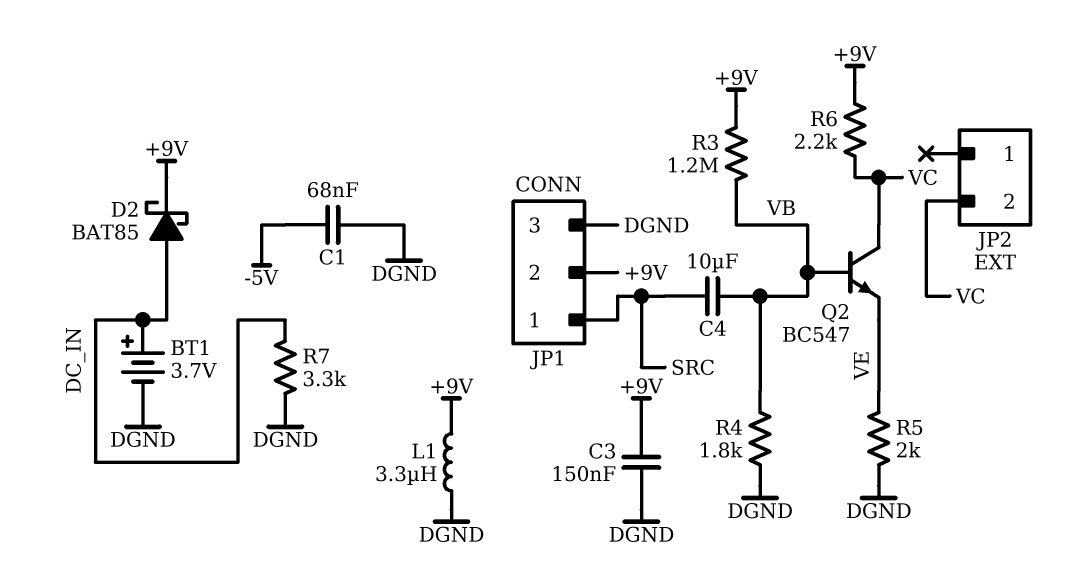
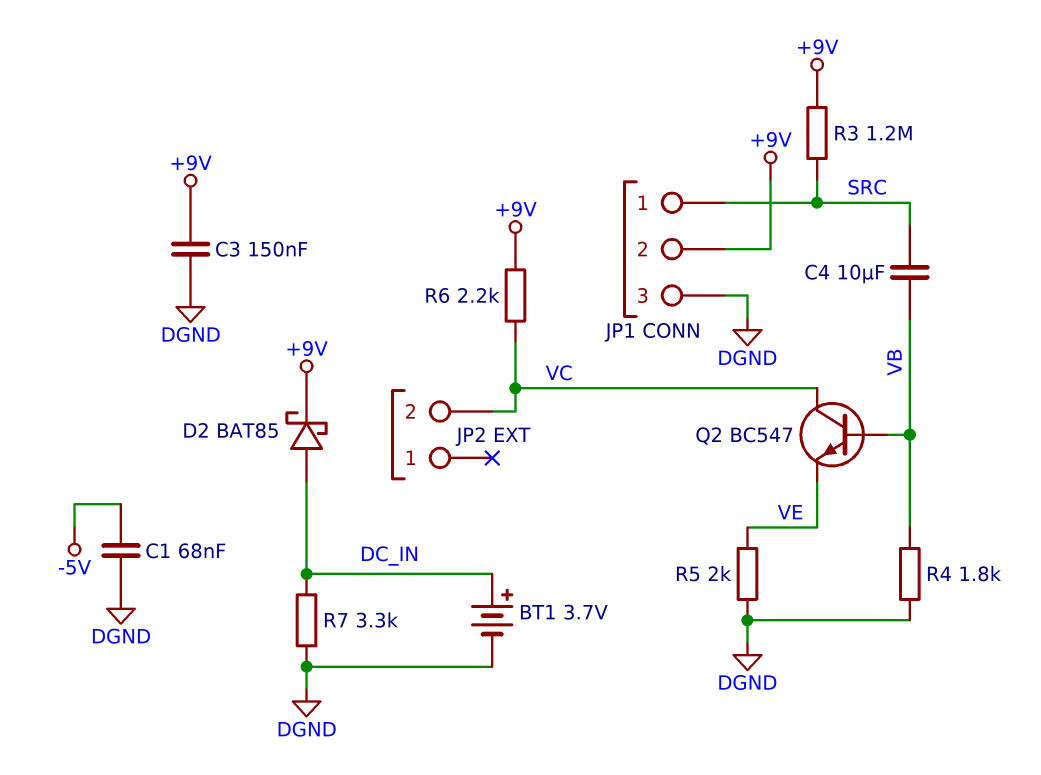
L1: 3.3uH (+9V, DGND) -> none
R3: 1.2M (+9V, VB) -> 1.2M (+9V, SRC)

